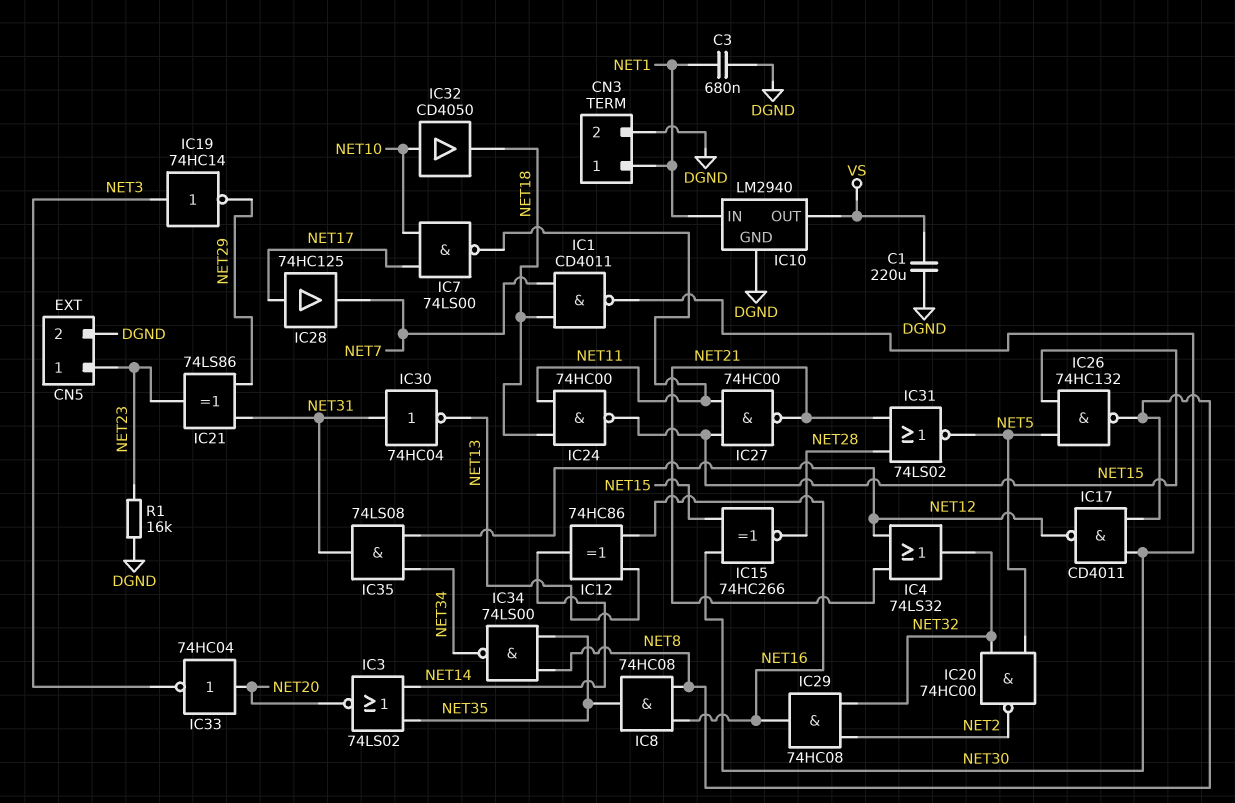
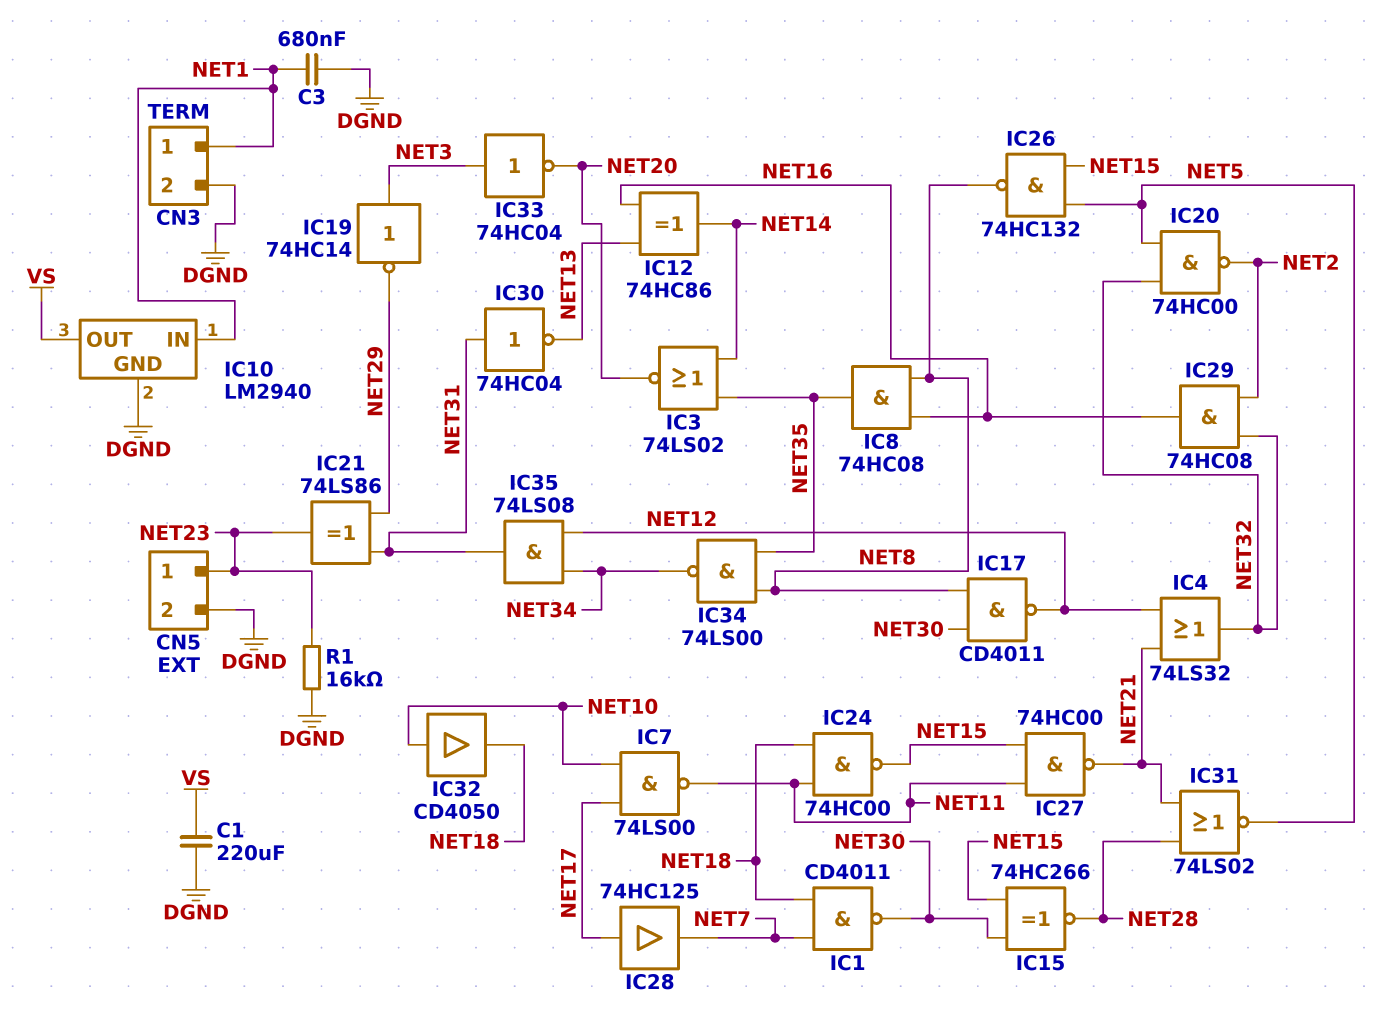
IC33: NOT 74HC04 (in NET20, out NET3) -> NOT 74HC04 (in NET3, out NET20)

